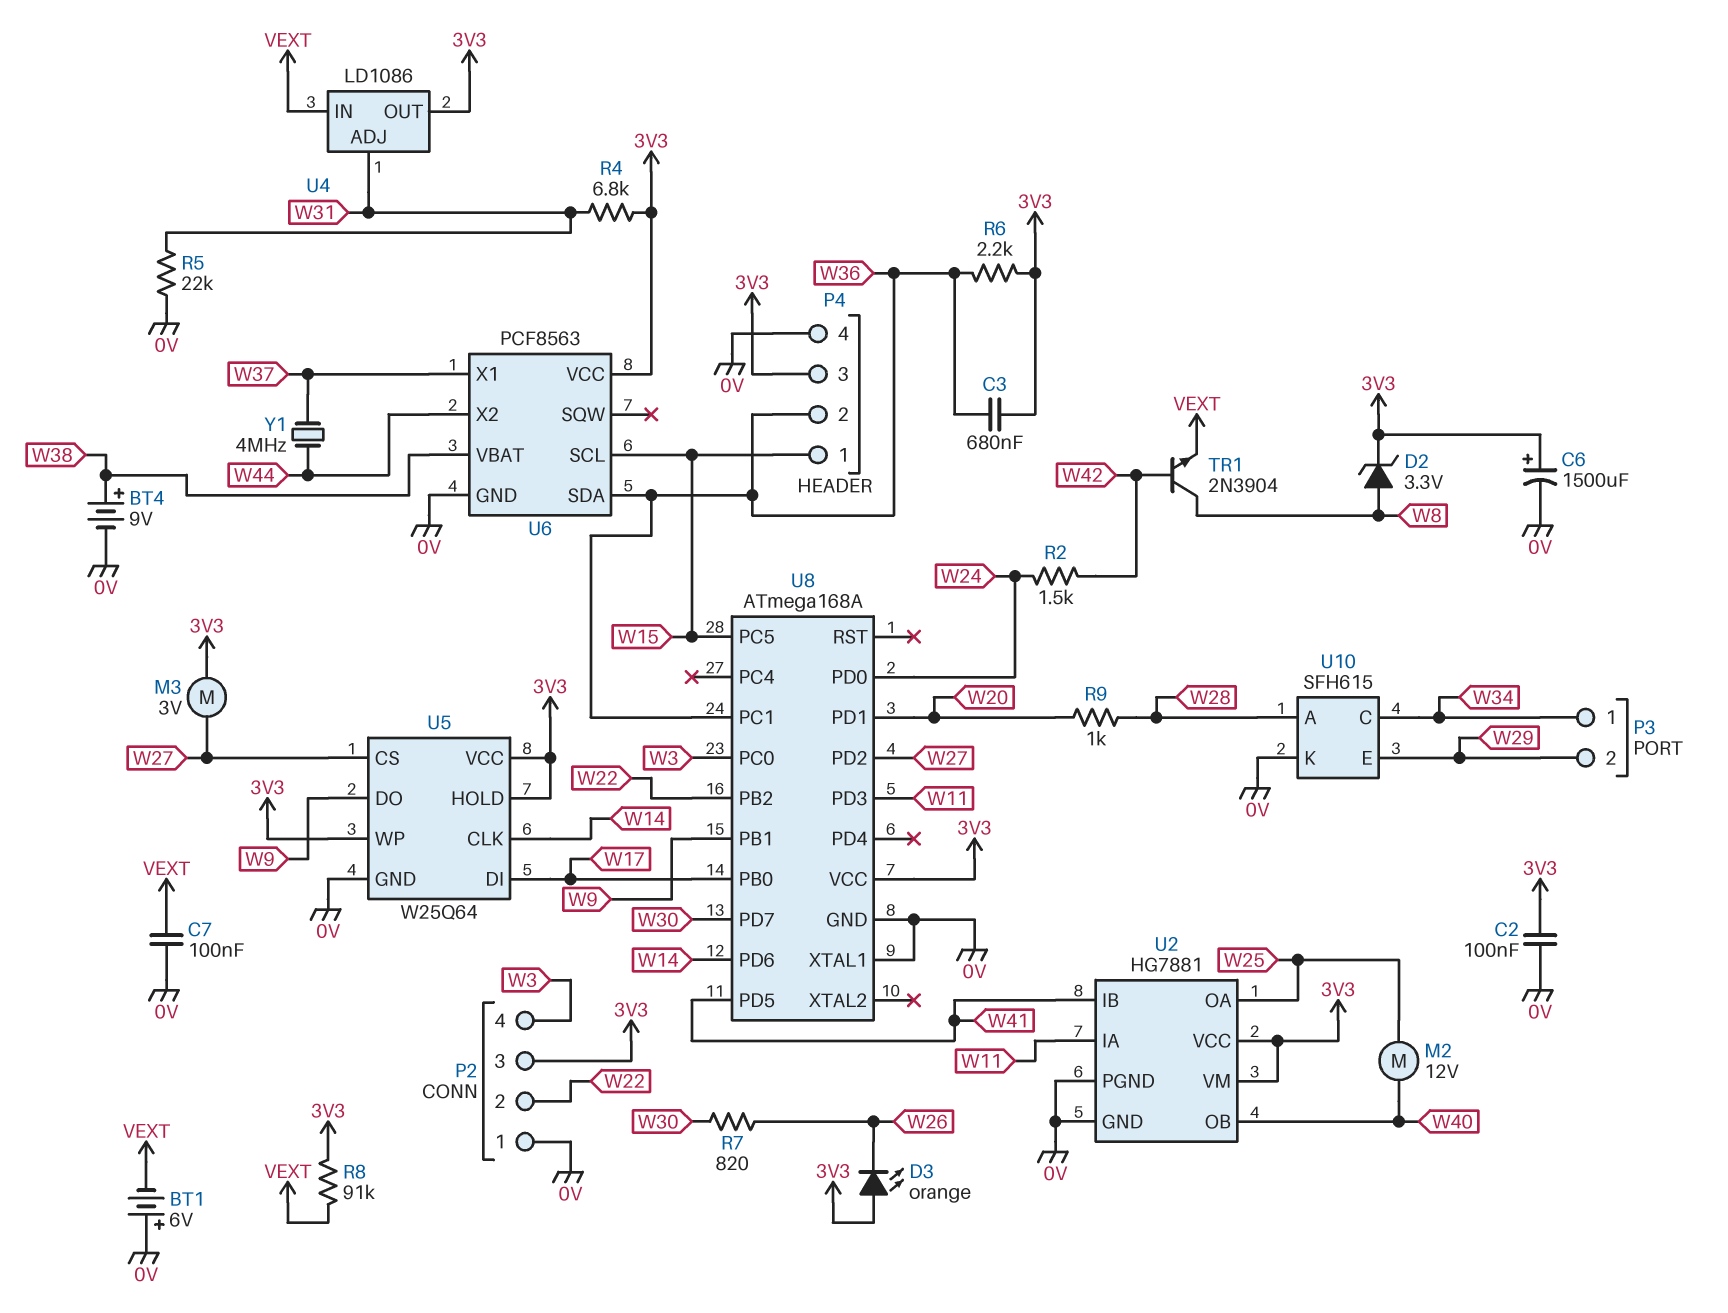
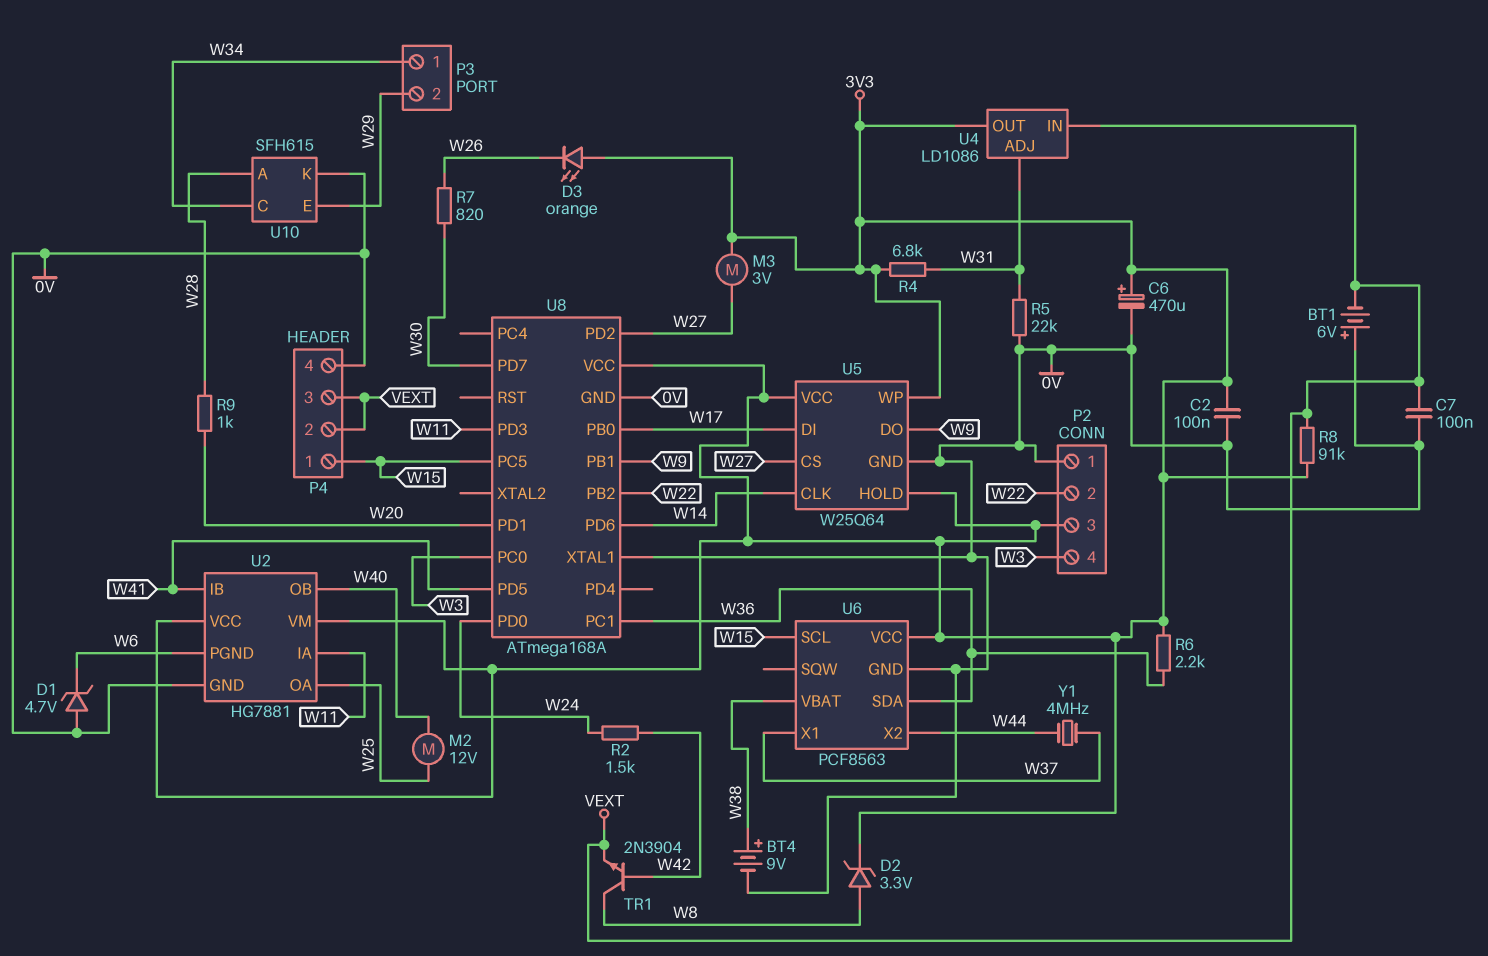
C3: 680nF (3V3, W36) -> none
C6: 1500uF (plus 3V3, minus 0V) -> 470uF (plus 3V3, minus 0V)
D1: none -> zener 4.7V (A 0V, K W6)
P4 pin 2: W36 -> VEXT
P4 pin 3: 3V3 -> VEXT
U2 pin PGND: 0V -> W6

